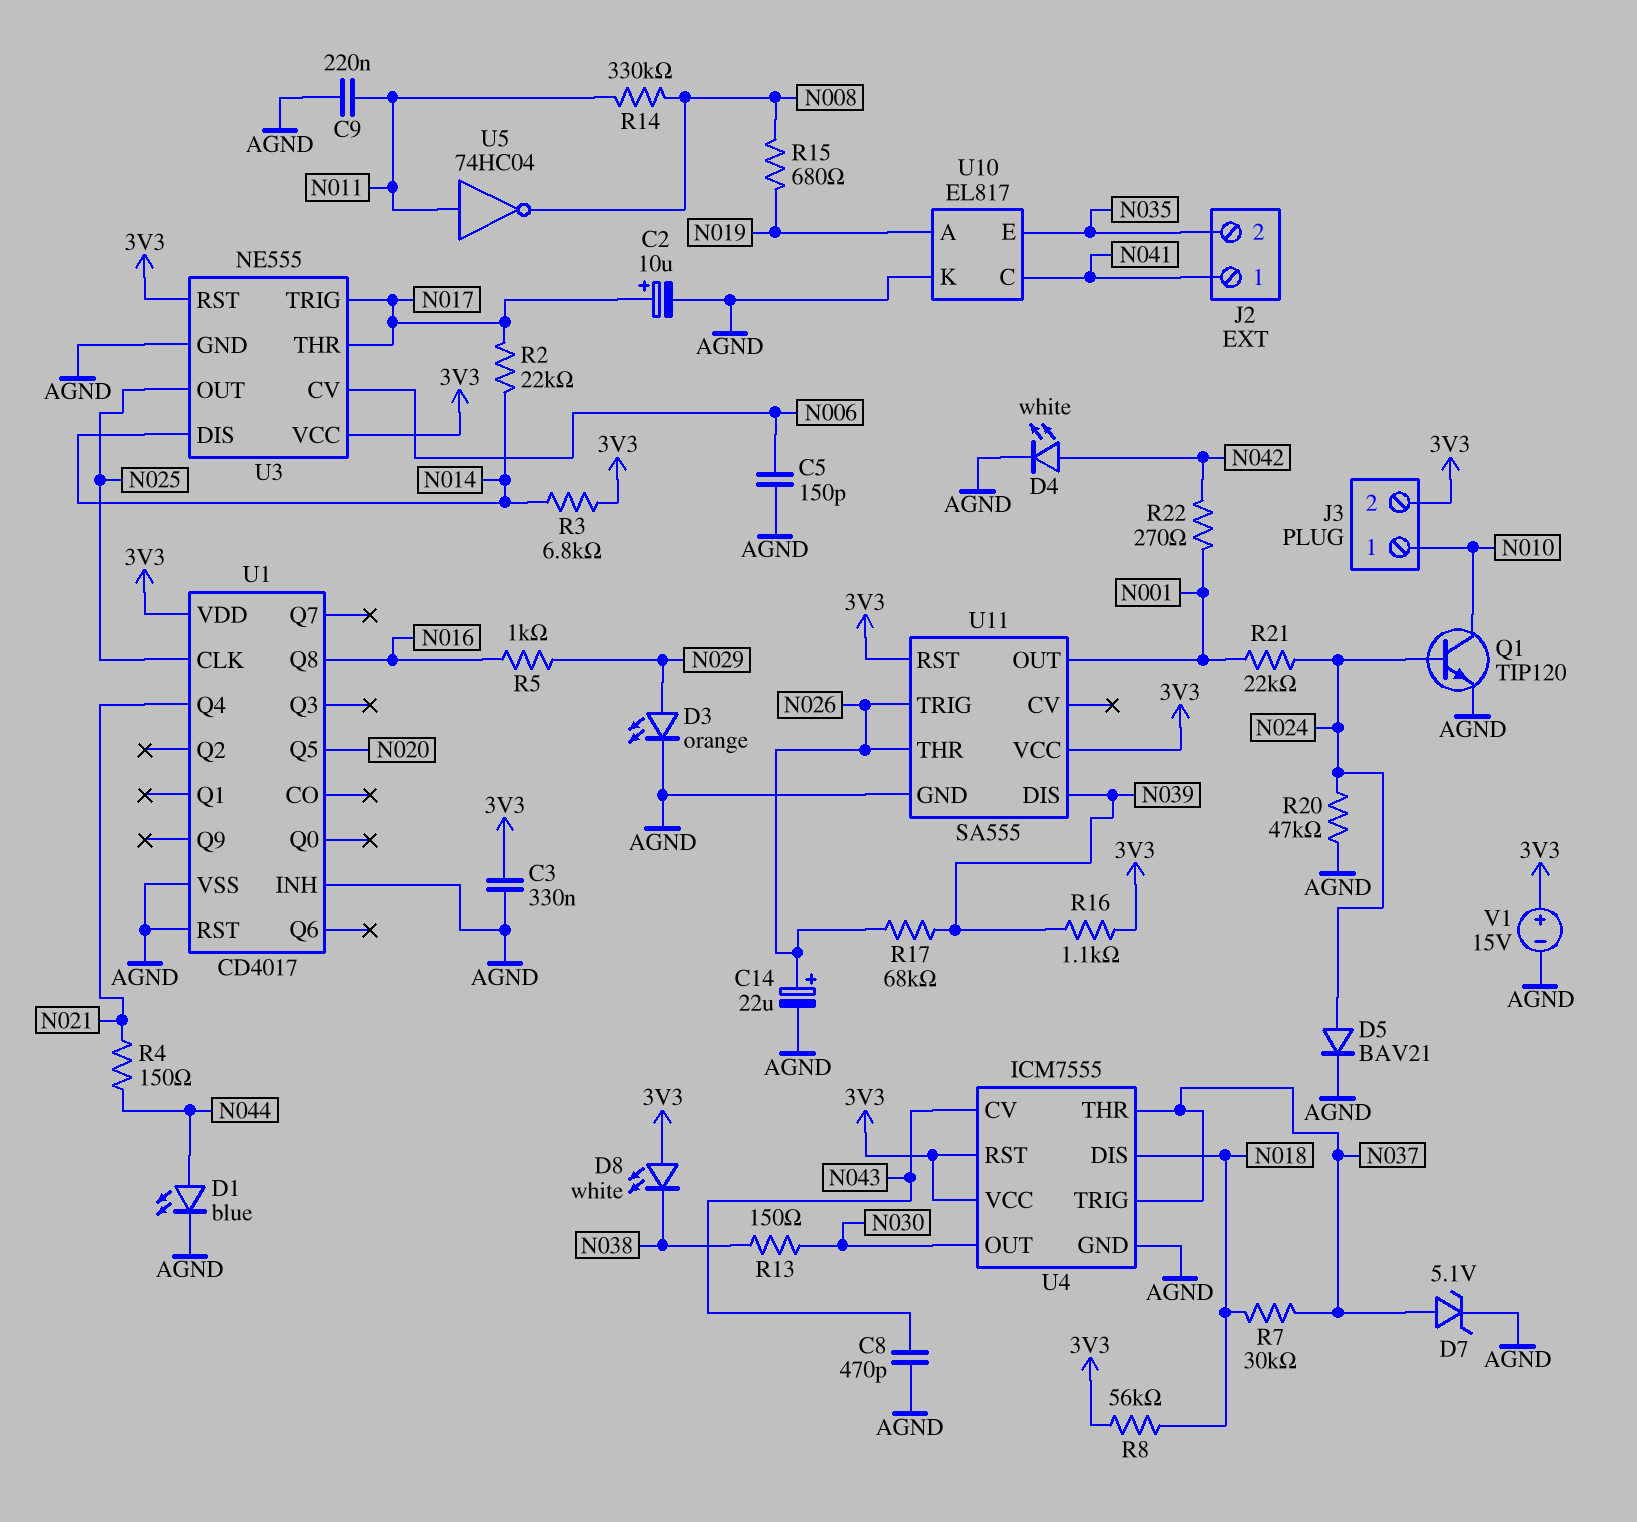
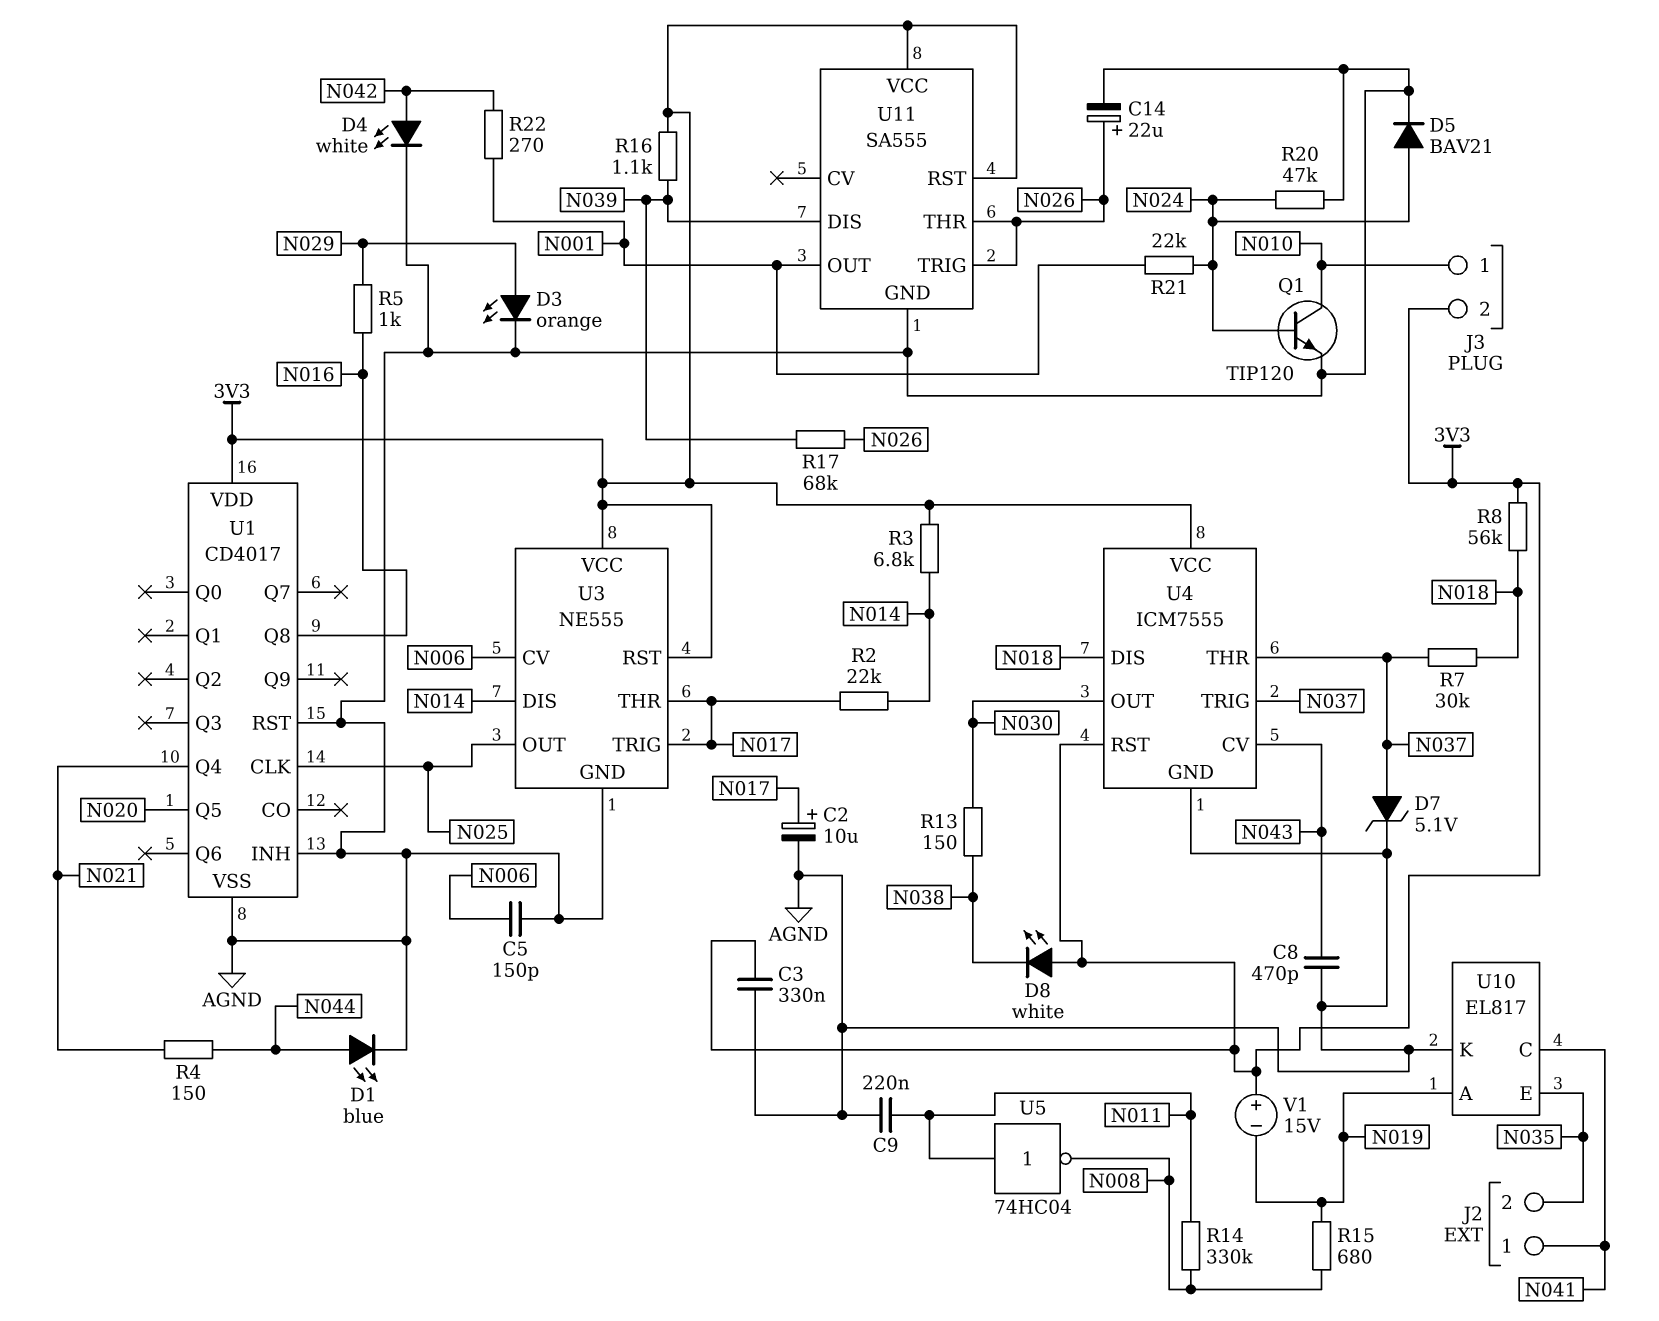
V1: 15V (plus 3V3, minus AGND) -> 15V (plus 3V3, minus N019)

